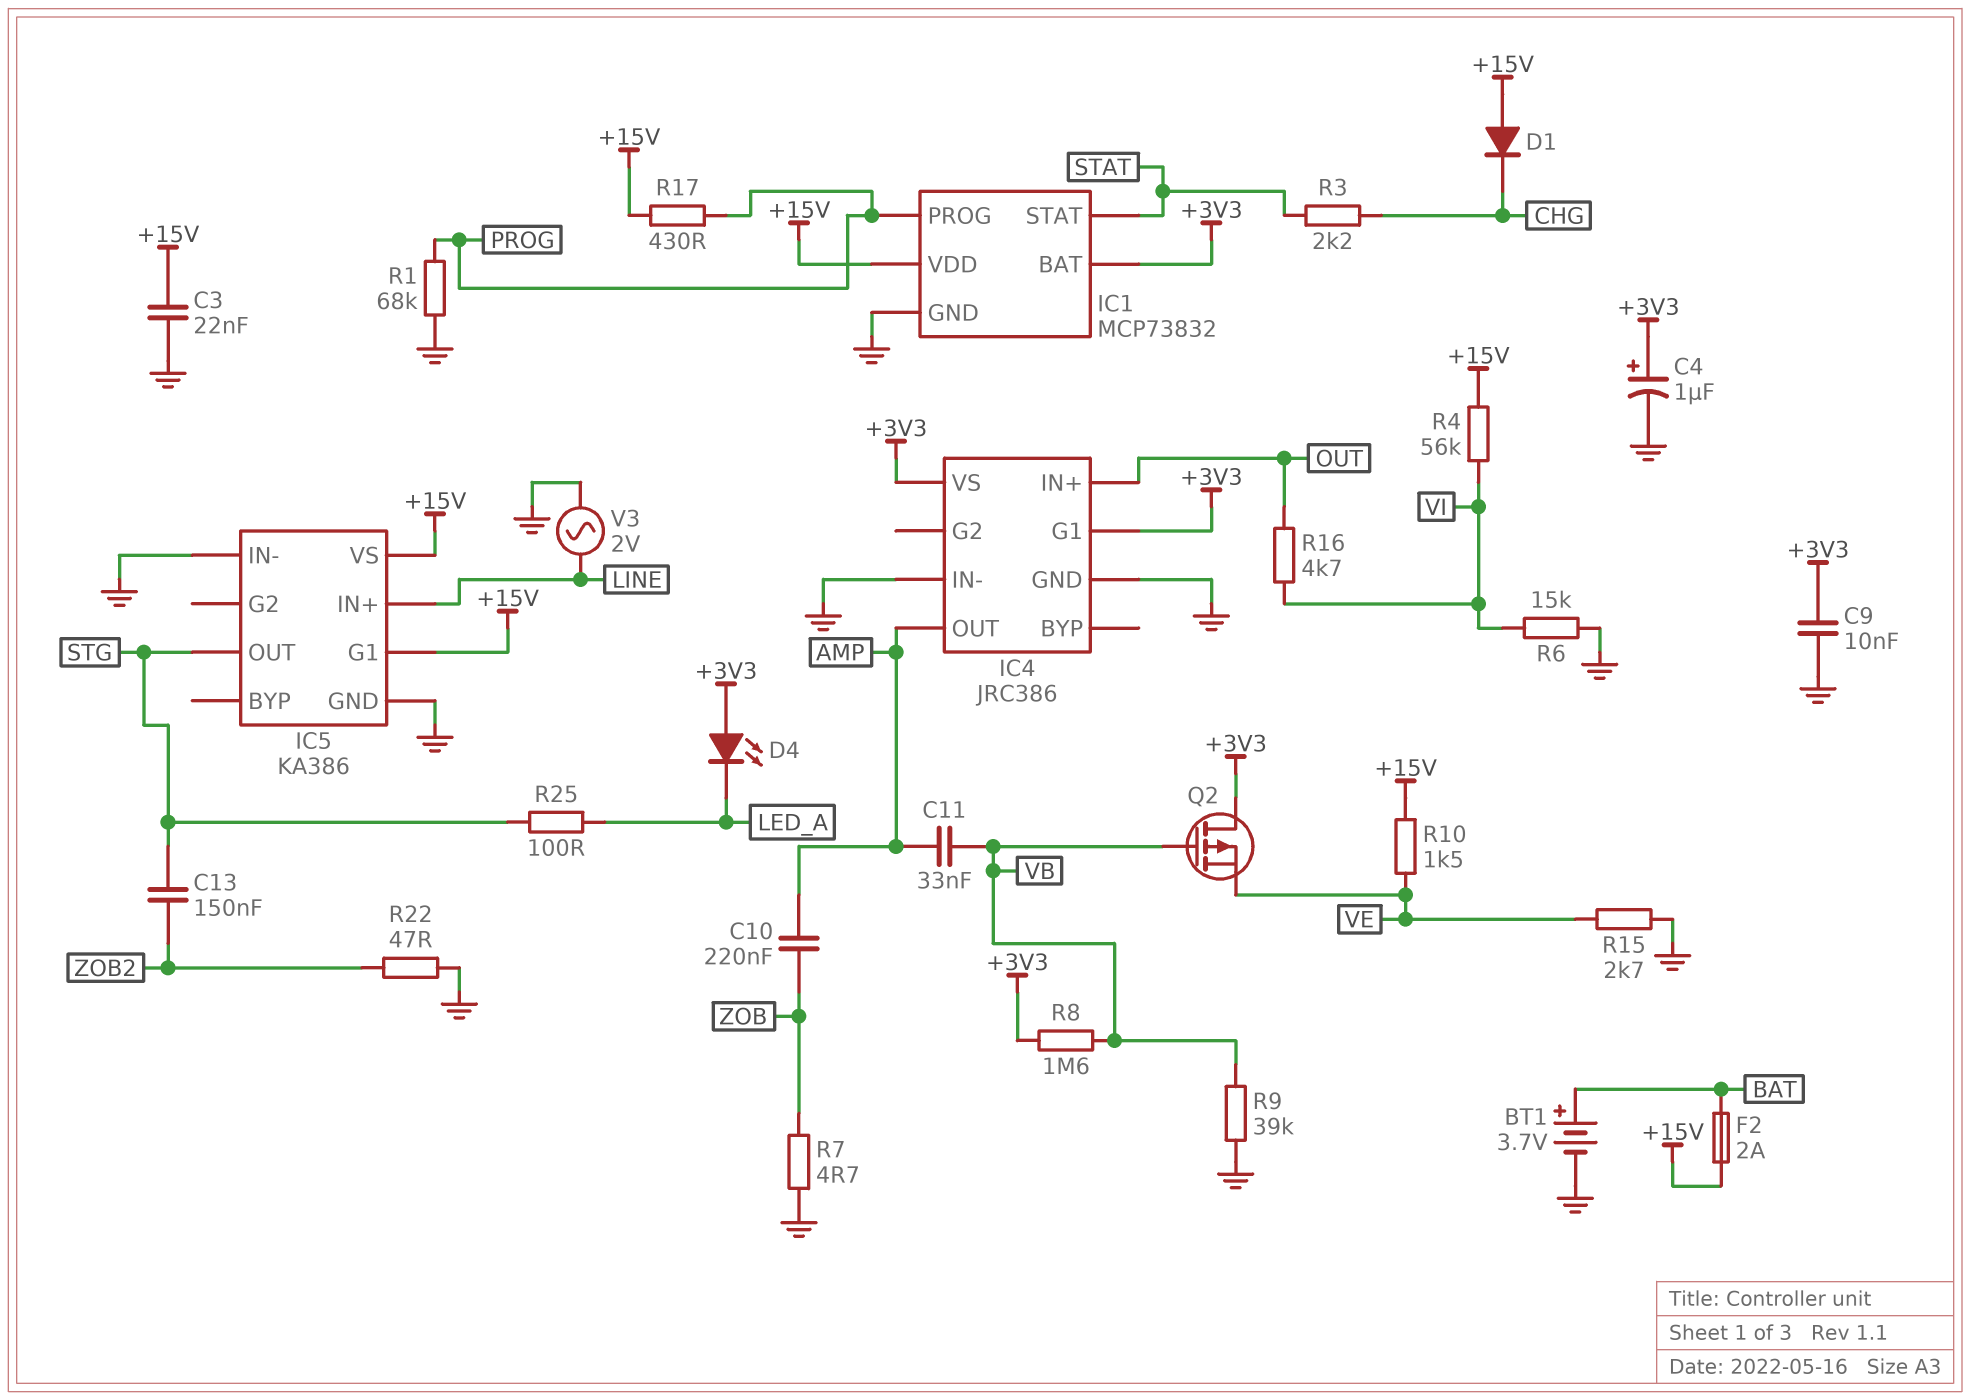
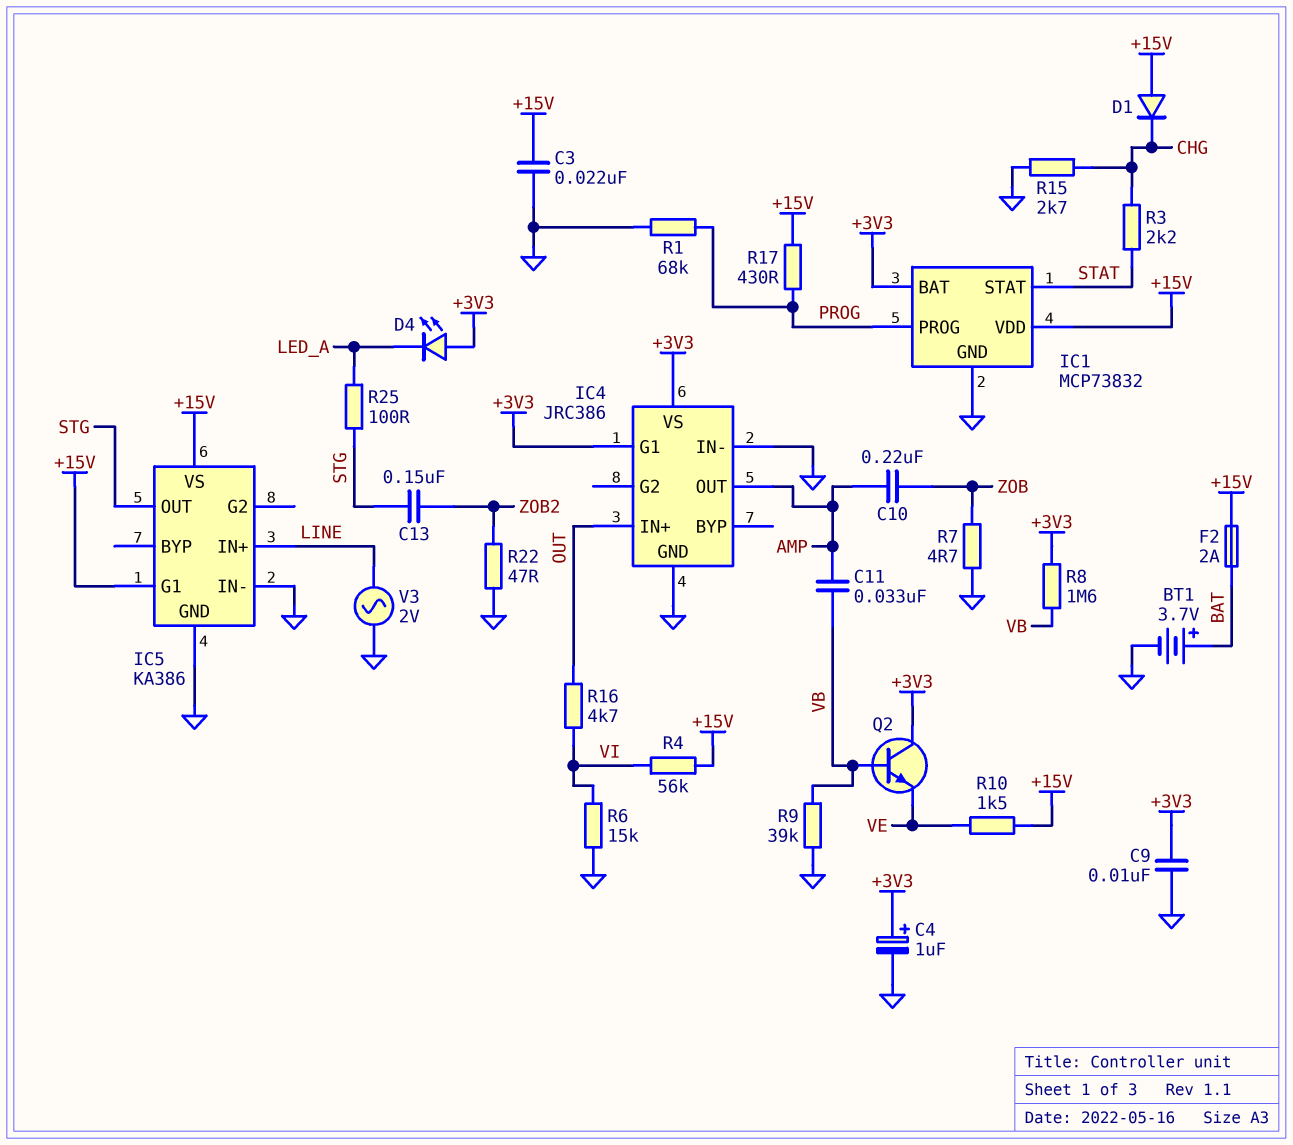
Q2: PMOS (G VB, D +3V3, S VE) -> NPN (B VB, C +3V3, E VE)
R15: 2.7k (GND, VE) -> 2.7k (CHG, GND)

